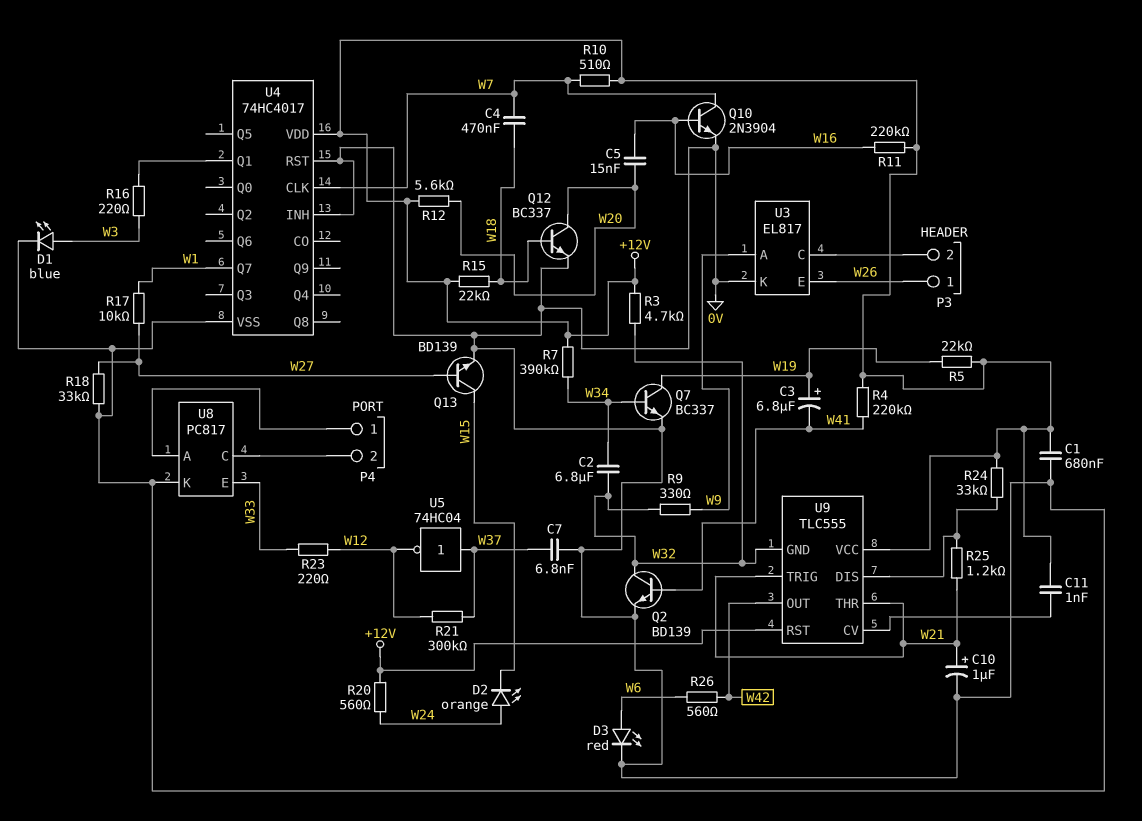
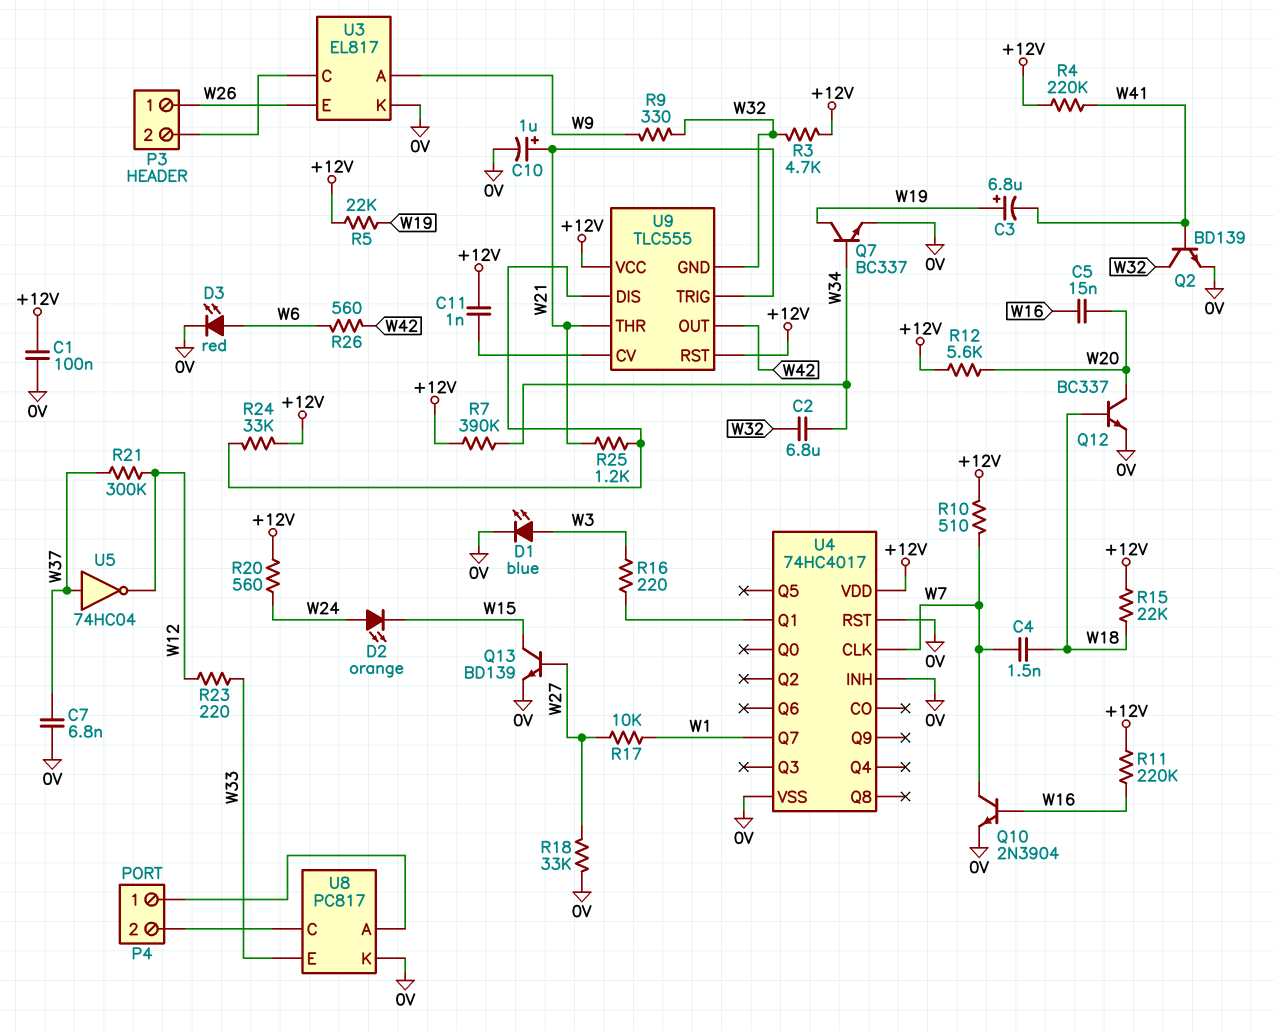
C1: 680nF (+12V, 0V) -> 100nF (+12V, 0V)
C4: 470nF (W7, W18) -> 1.5nF (W7, W18)

